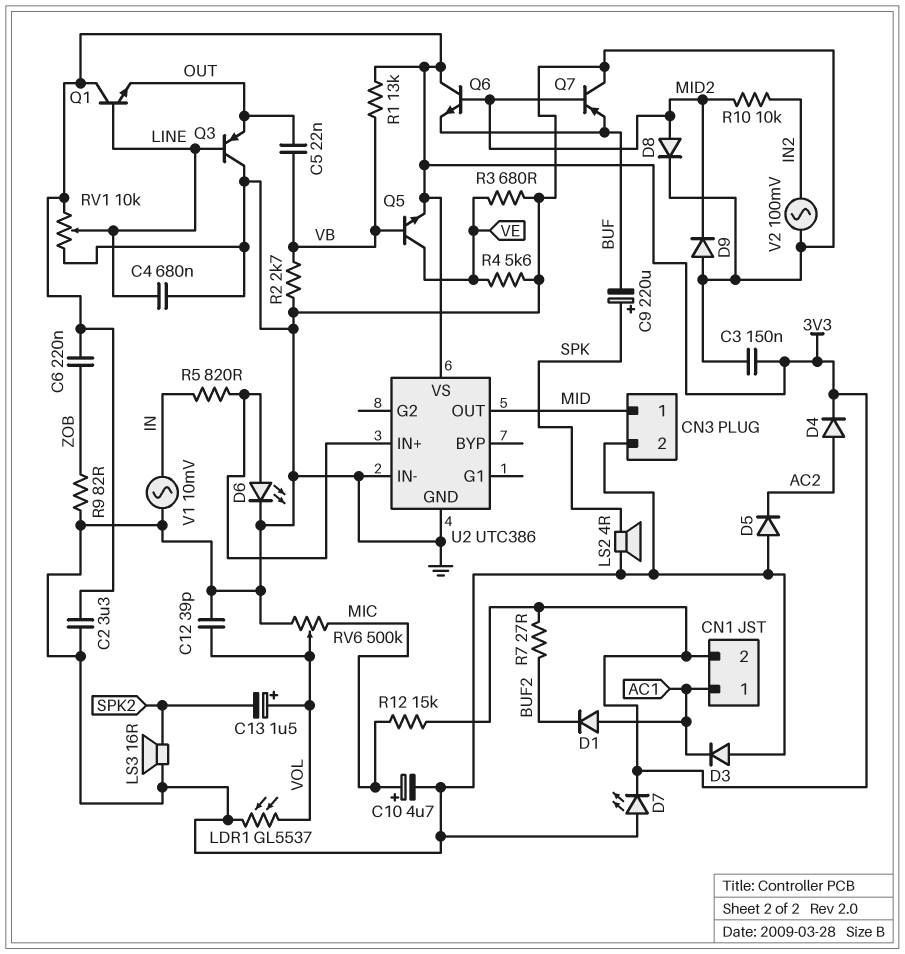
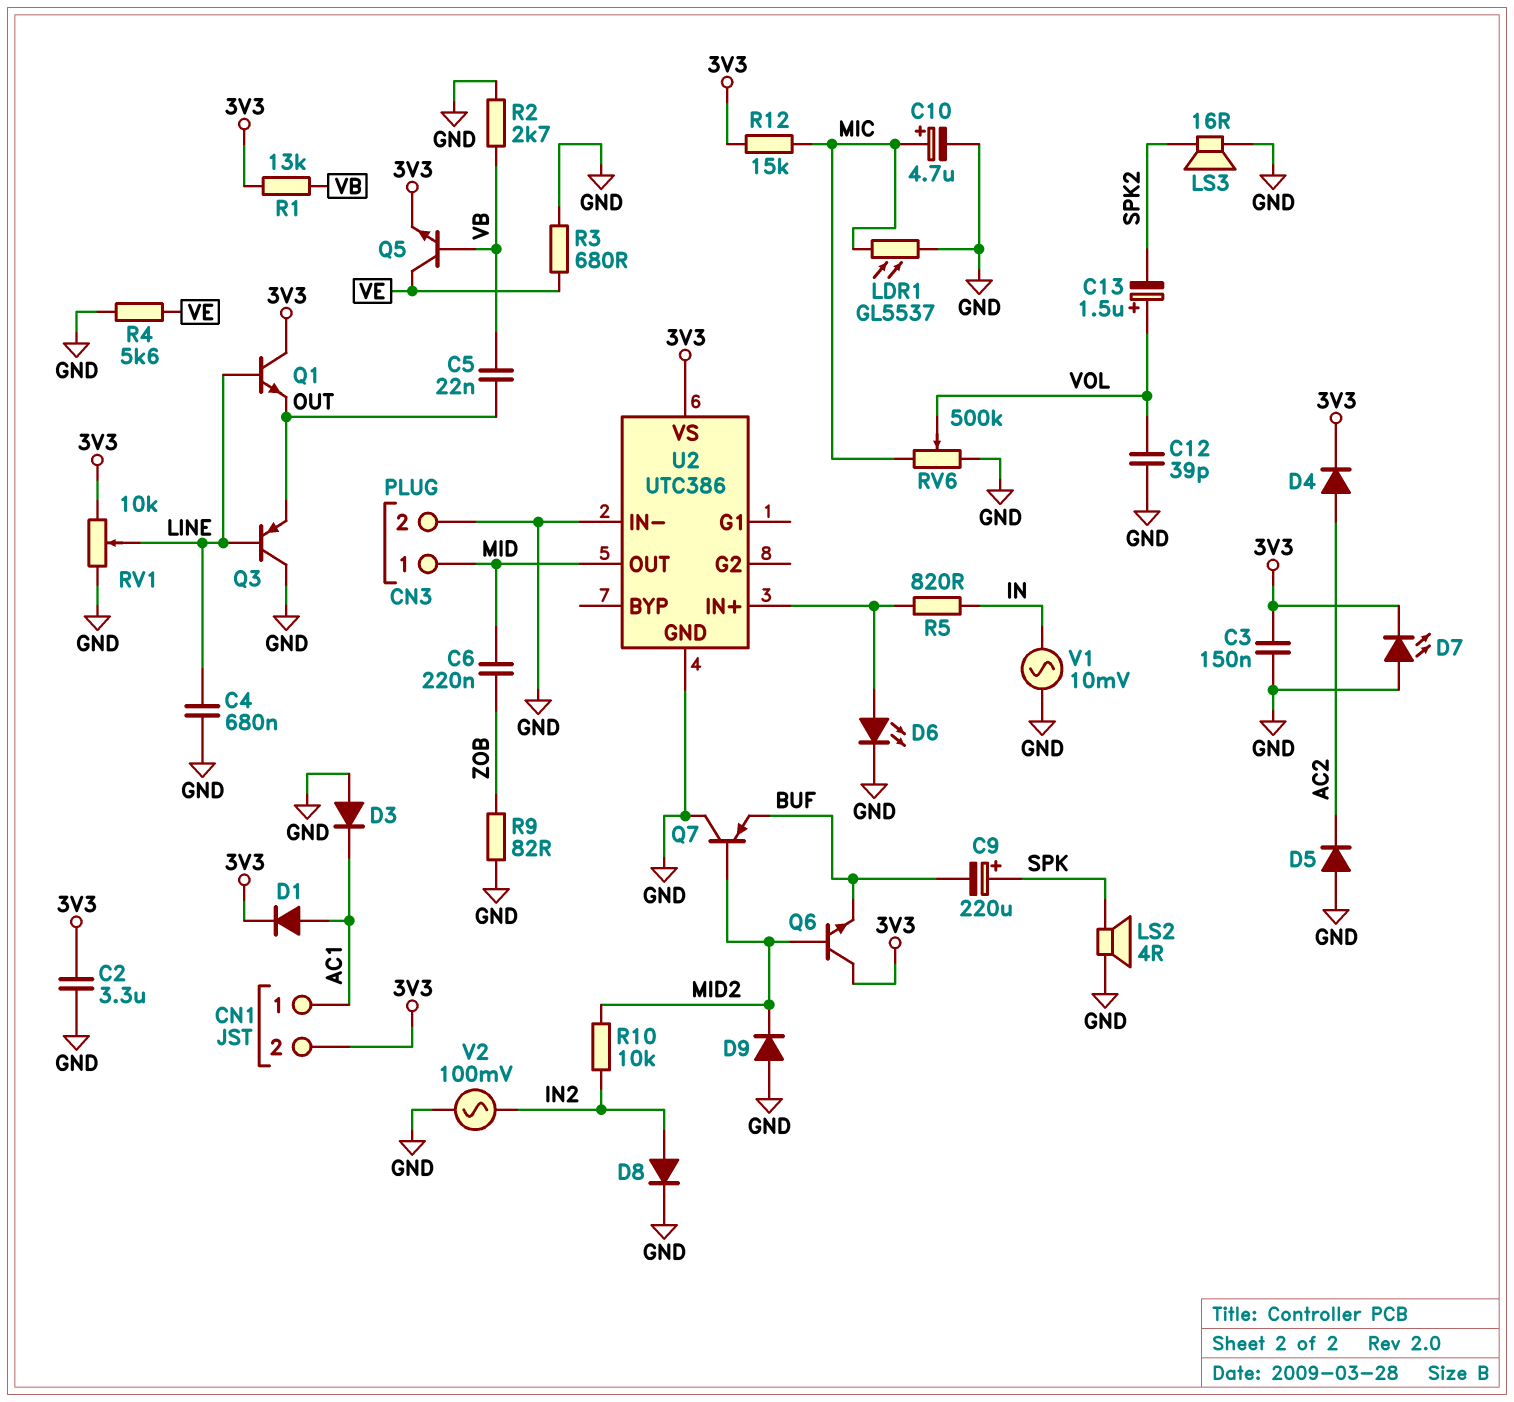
C6: 220nF (3V3, ZOB) -> 220nF (MID, ZOB)
D1: diode (A AC1, K BUF2) -> diode (A AC1, K 3V3)
D8: diode (A MID2, K GND) -> diode (A IN2, K GND)
LDR1: GL5537 (GND, VOL) -> GL5537 (GND, MIC)
R7: 27 (3V3, BUF2) -> none

